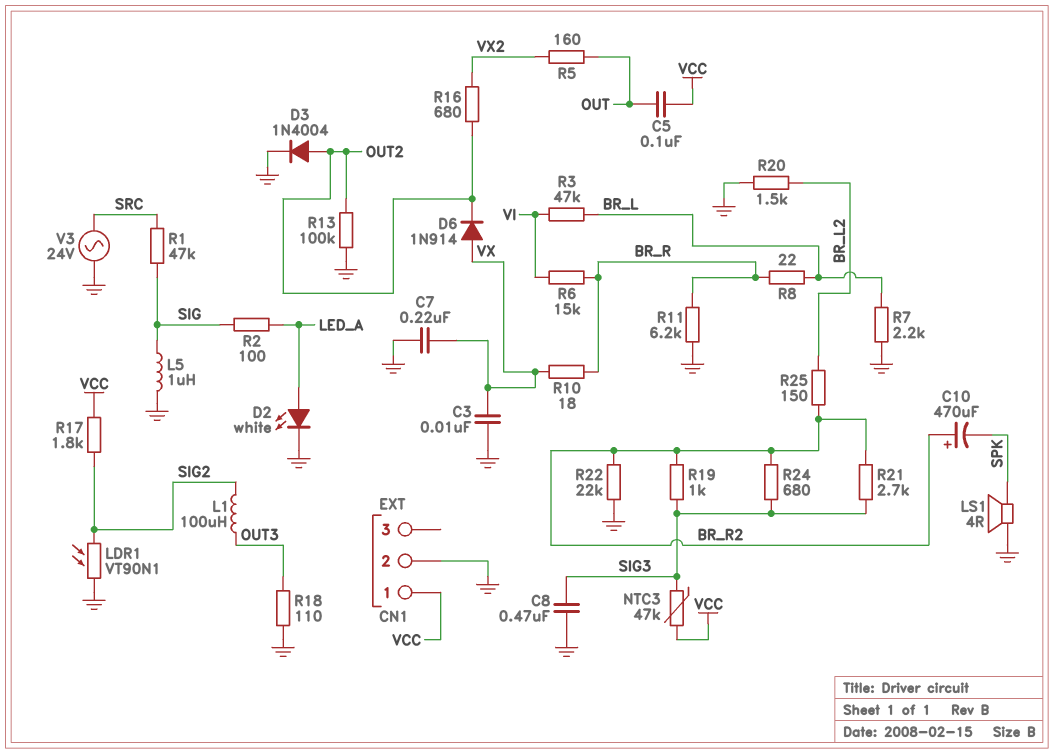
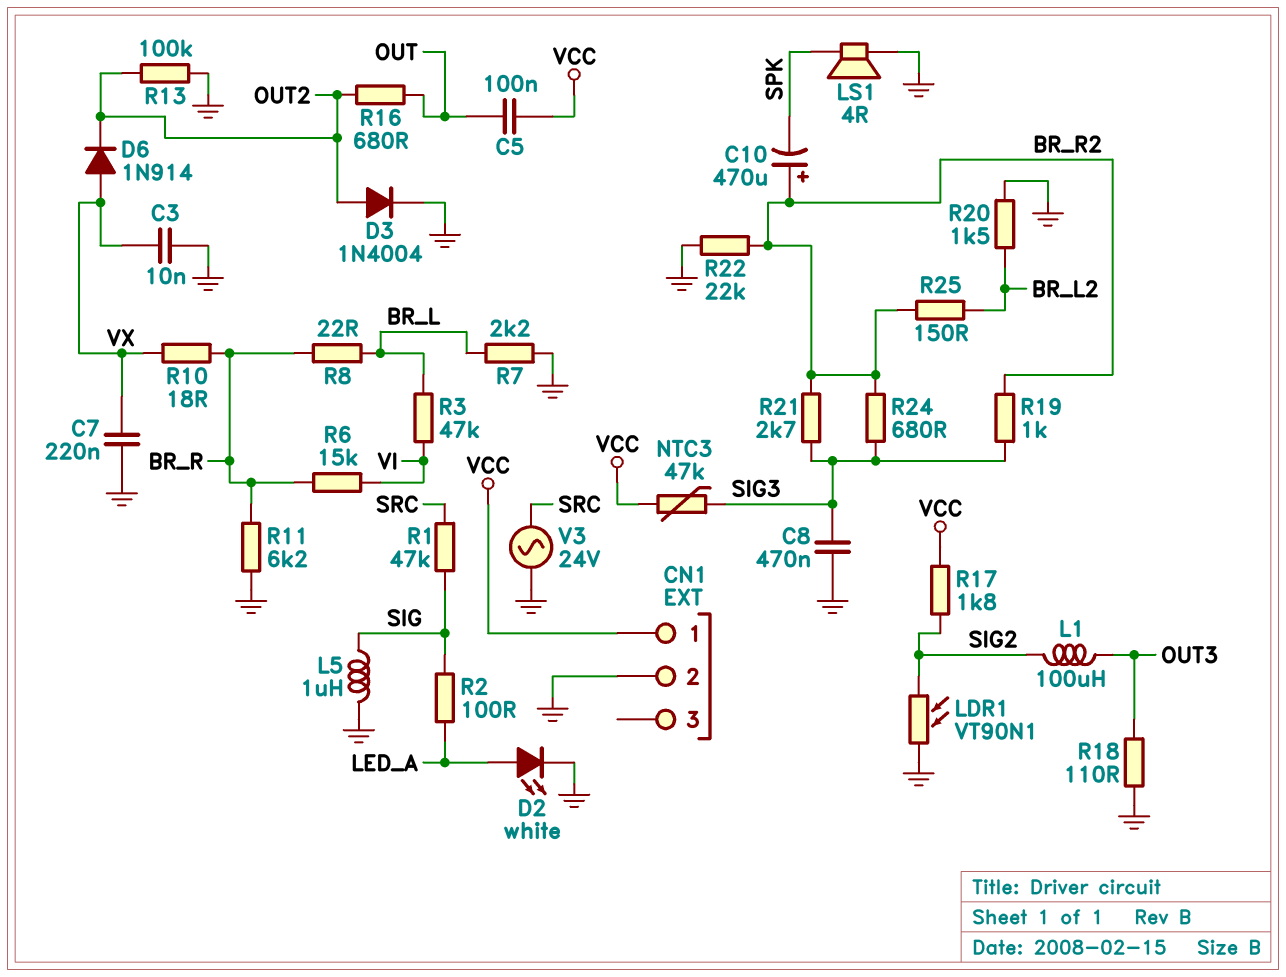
R5: 160 (OUT, VX2) -> none
R16: 680 (OUT2, VX2) -> 680 (OUT, OUT2)

